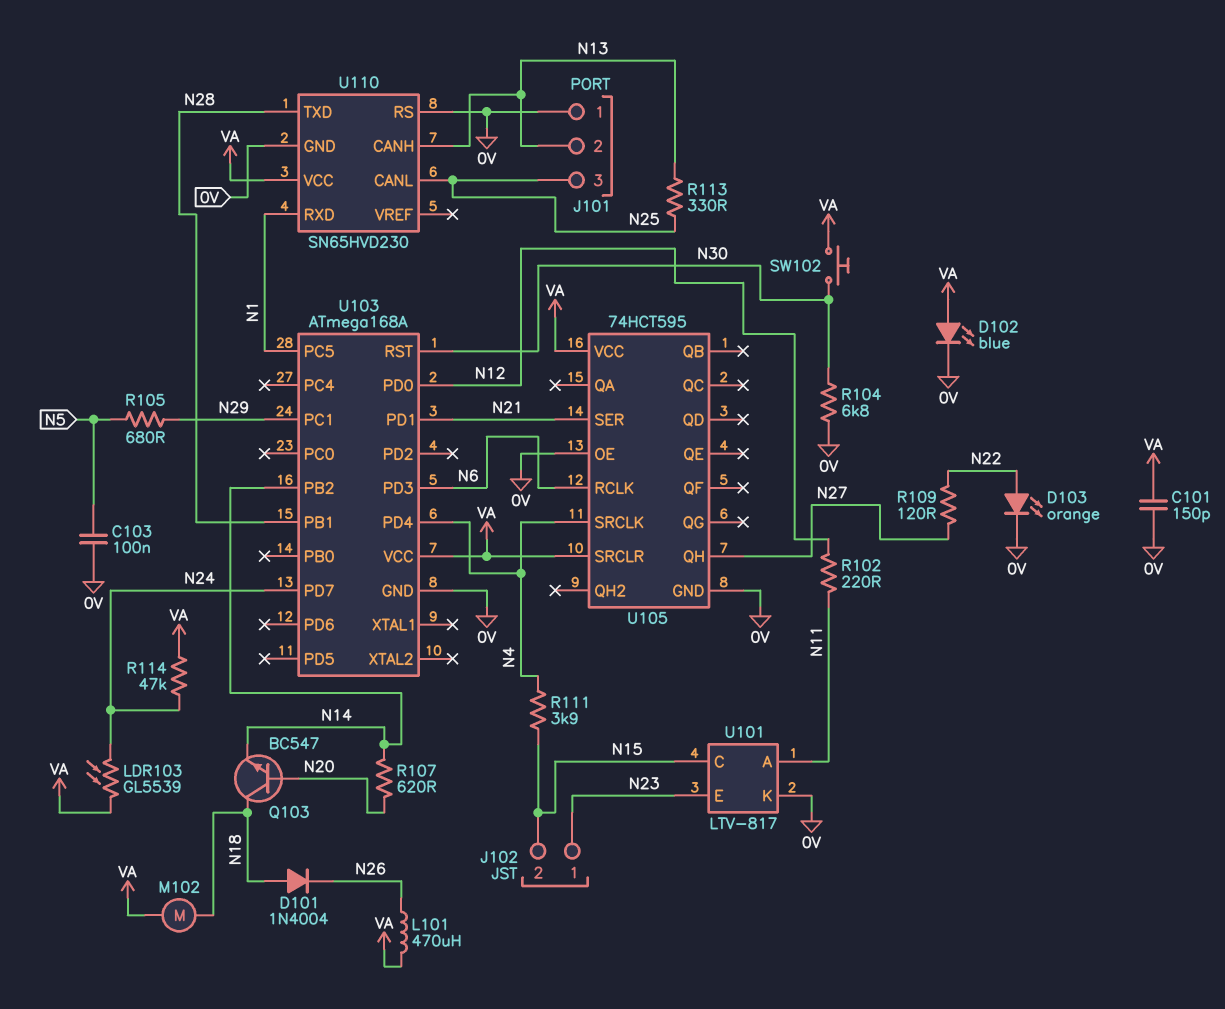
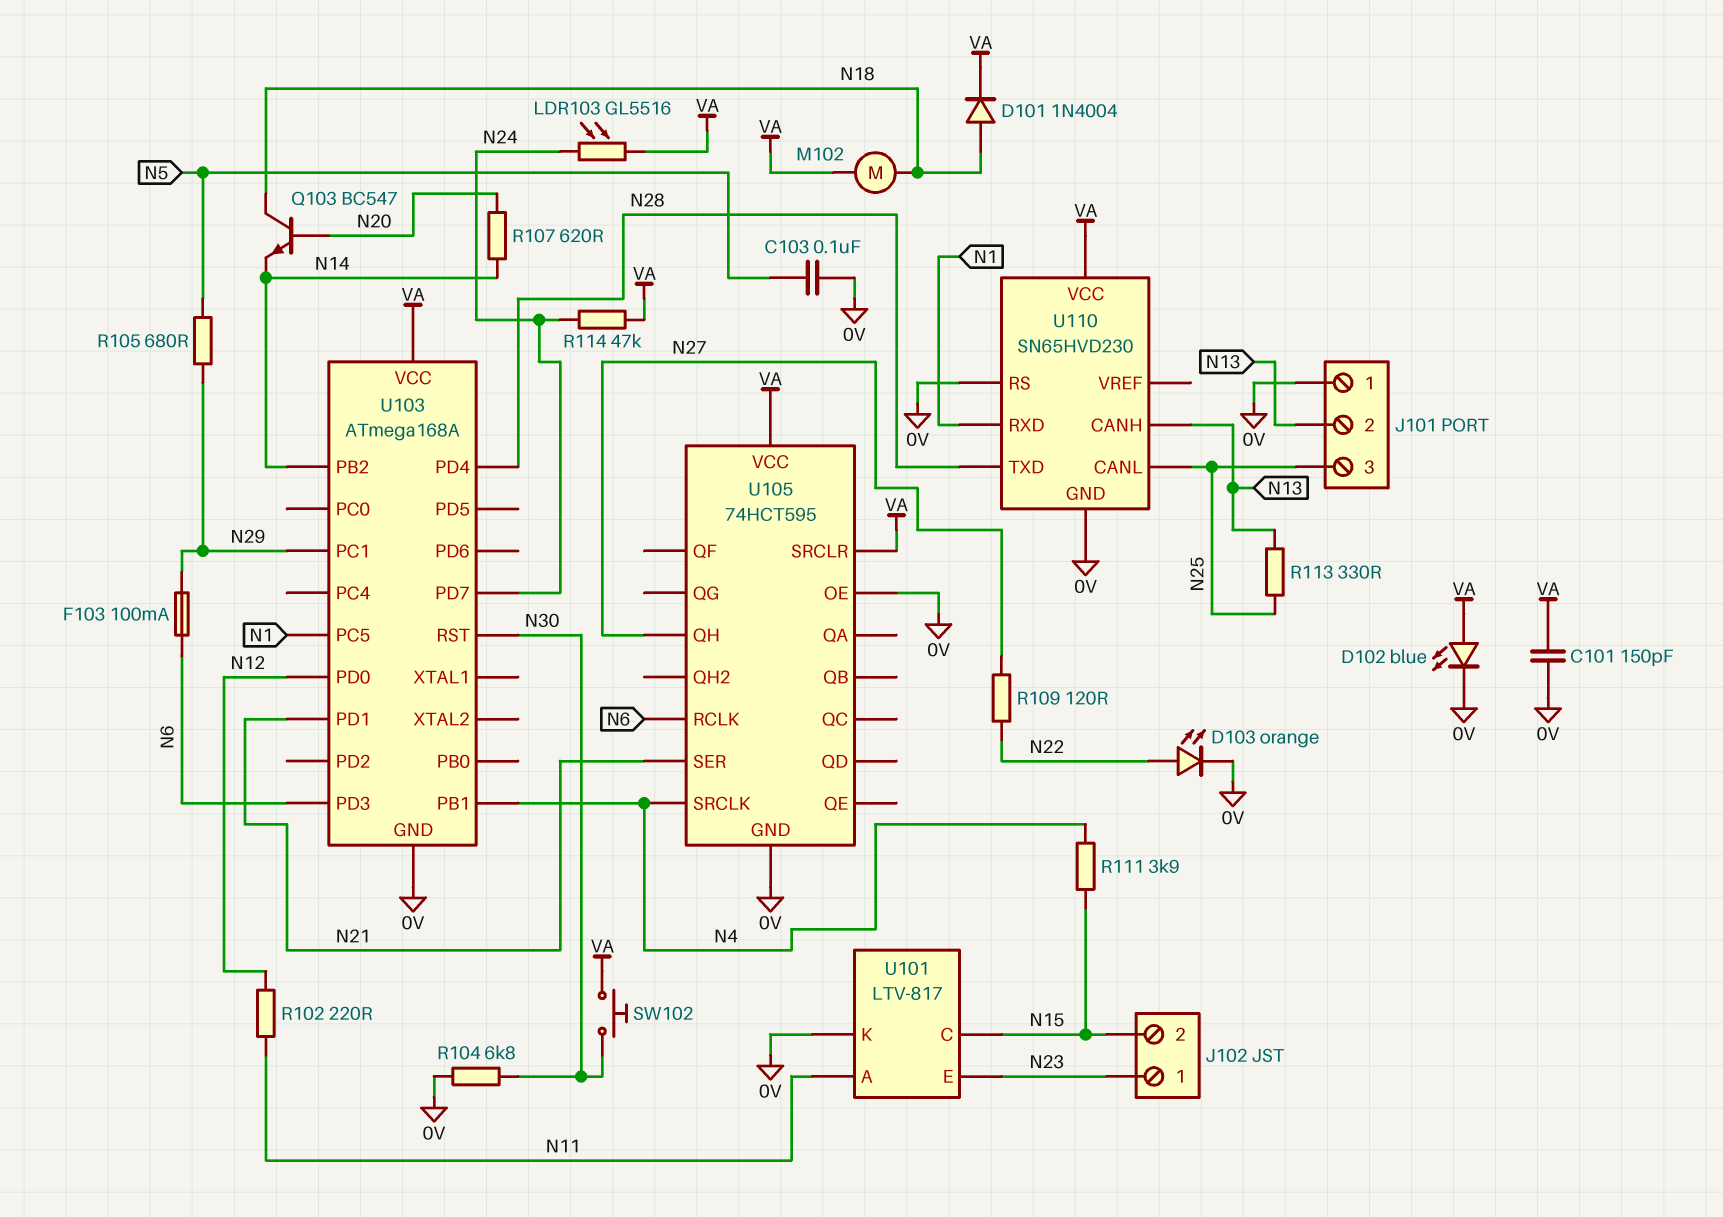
D101: diode 1N4004 (A N18, K N26) -> diode 1N4004 (A N18, K VA)
F103: none -> 100mA (N6, N29)
L101: 470uH (N26, VA) -> none
LDR103: GL5539 (N24, VA) -> GL5516 (N24, VA)
U103 pin PB1: N28 -> N4
U103 pin PD4: N4 -> N28

